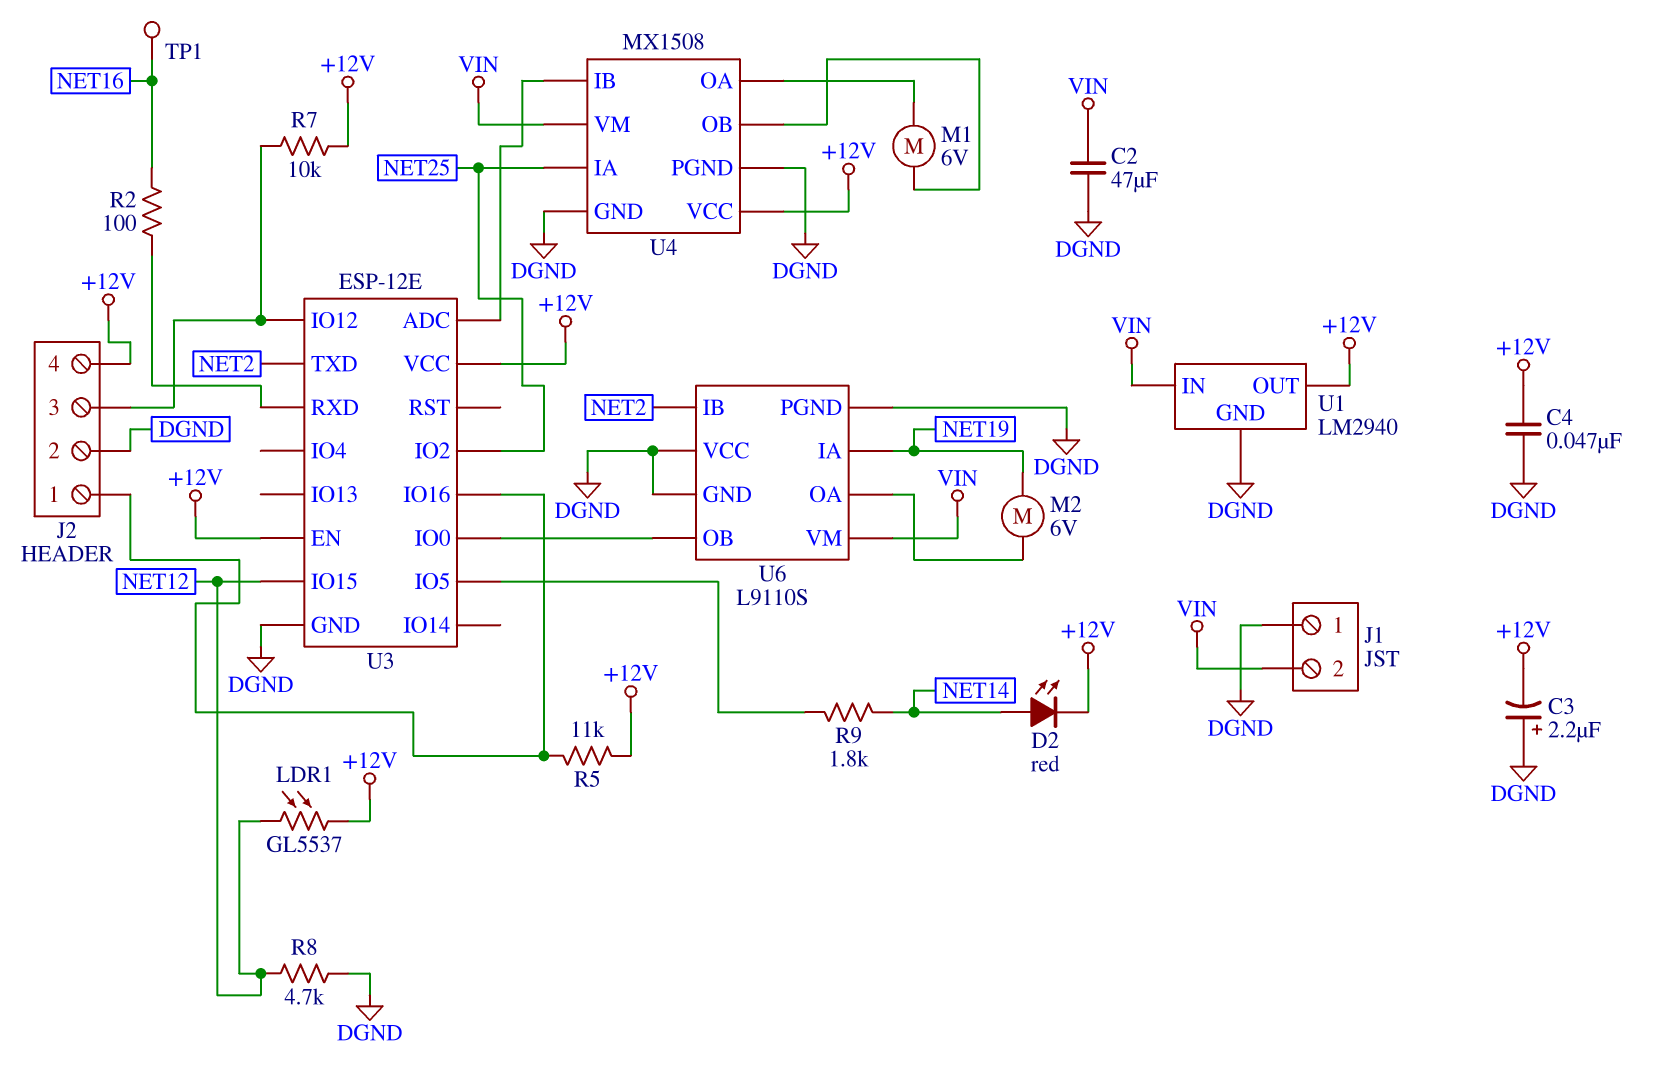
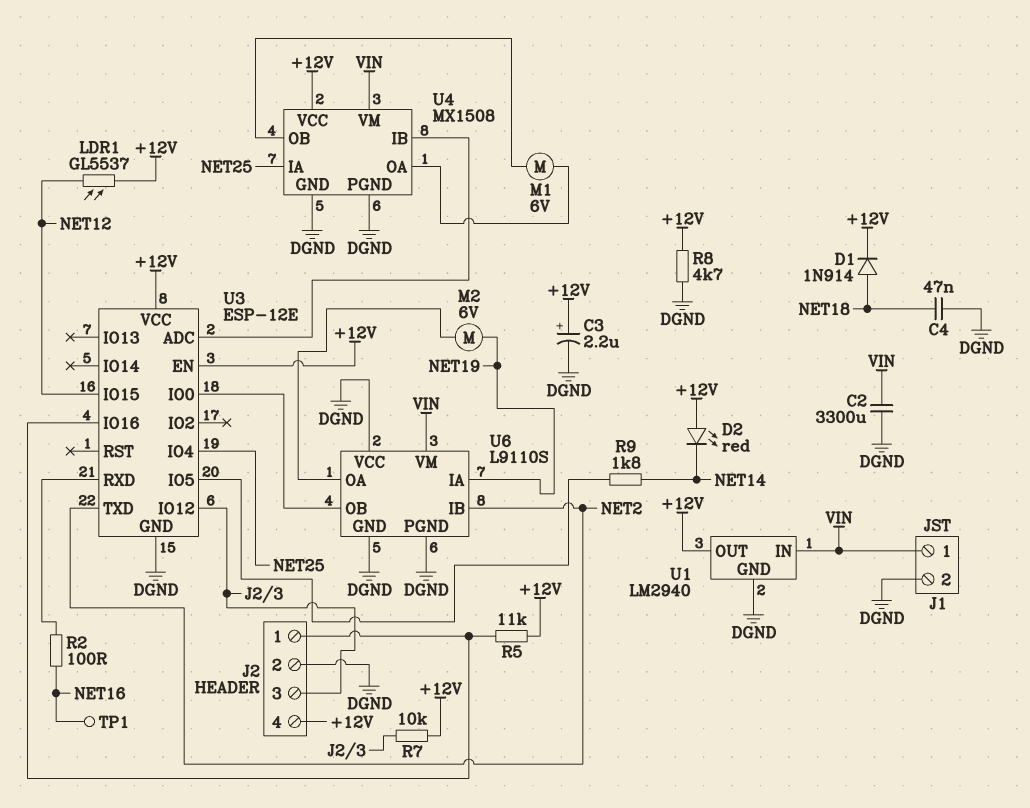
C2: 47uF (DGND, VIN) -> 3300uF (DGND, VIN)
C3: 2.2uF (plus DGND, minus +12V) -> 2.2uF (plus +12V, minus DGND)
C4: 47nF (+12V, DGND) -> 47nF (DGND, NET18)
D1: none -> diode 1N914 (A NET18, K +12V)
D2: LED red (A NET14, K +12V) -> LED red (A +12V, K NET14)
J1 pin 1: DGND -> VIN
J1 pin 2: VIN -> DGND
R8: 4.7k (DGND, NET12) -> 4.7k (+12V, DGND)
U3 pin IO2: NET25 -> none
U3 pin IO4: none -> NET25

